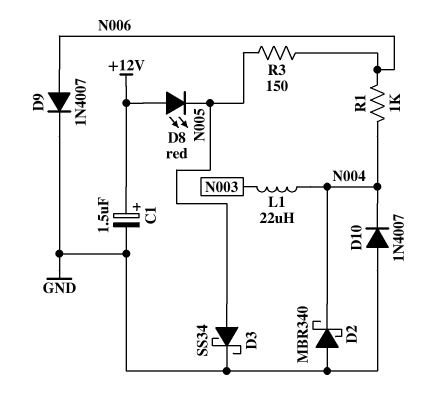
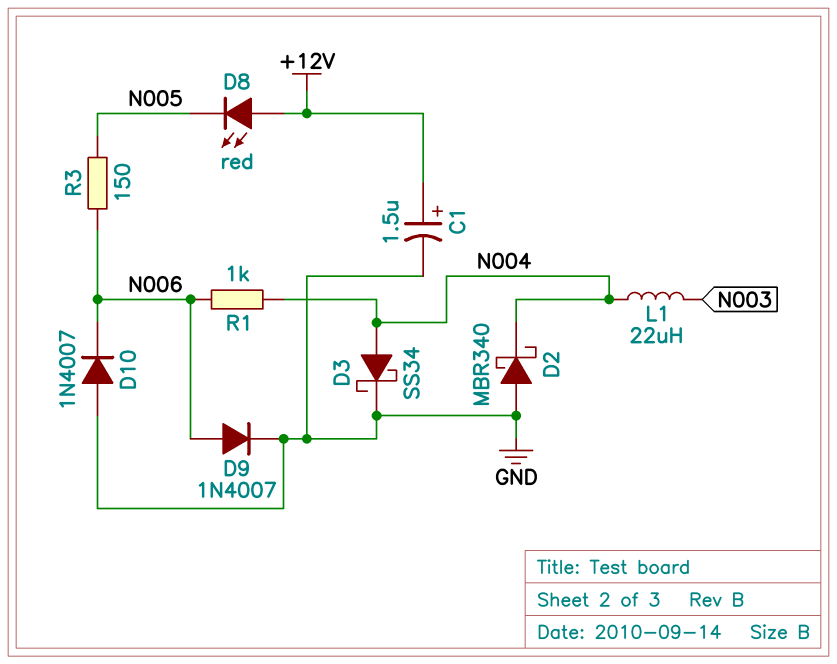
D3: schottky SS34 (A N005, K GND) -> schottky SS34 (A N004, K GND)
D10: diode 1N4007 (A GND, K N004) -> diode 1N4007 (A GND, K N006)

